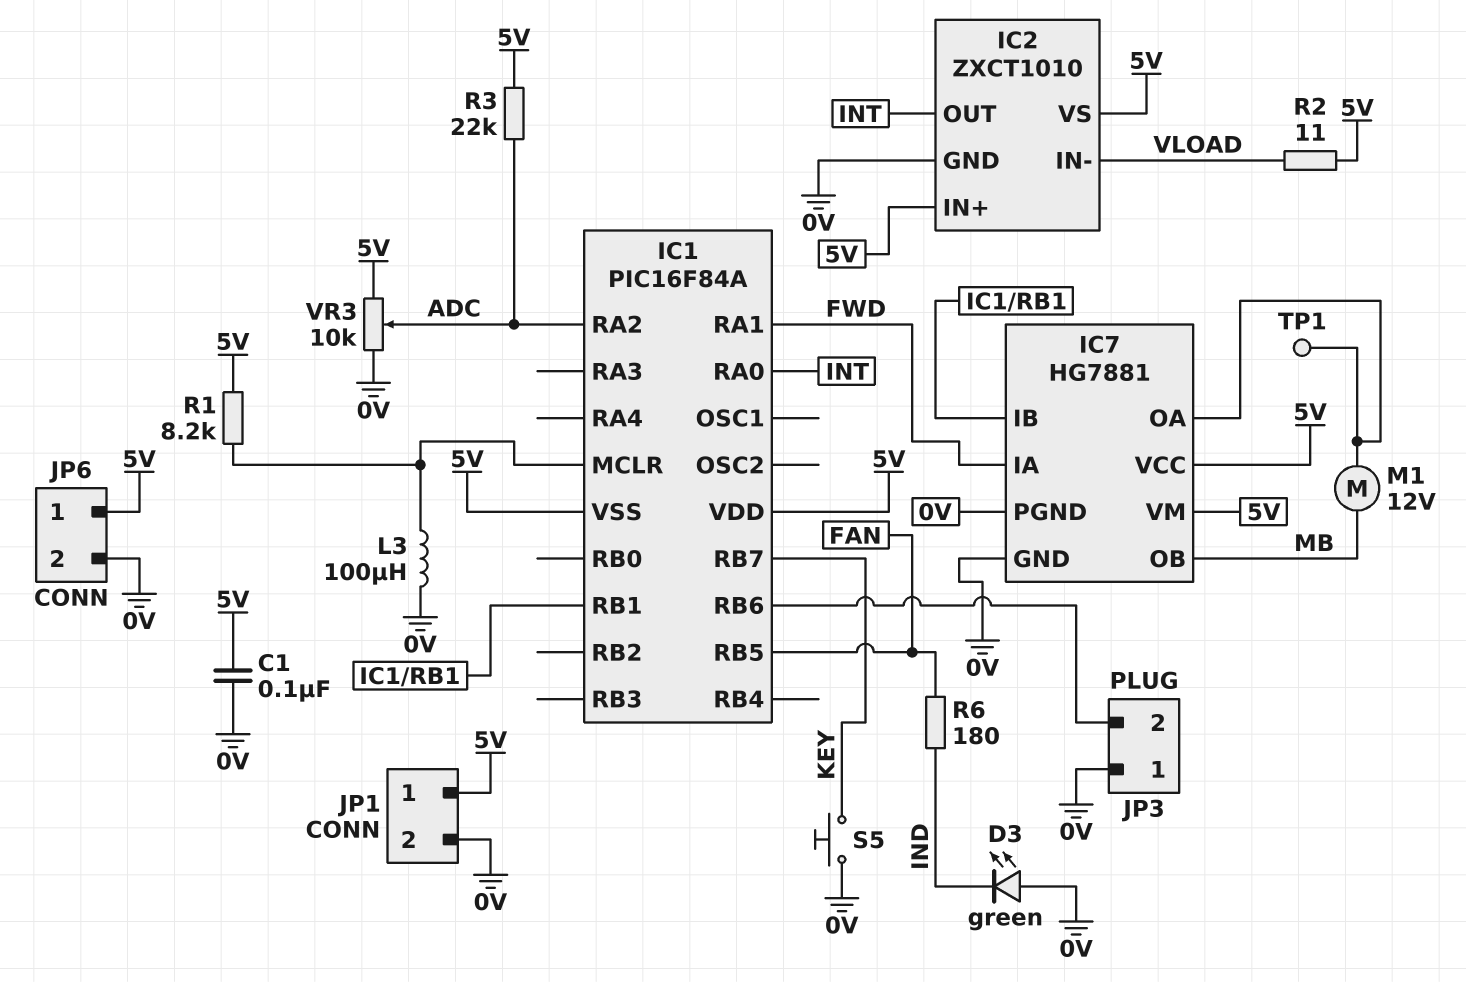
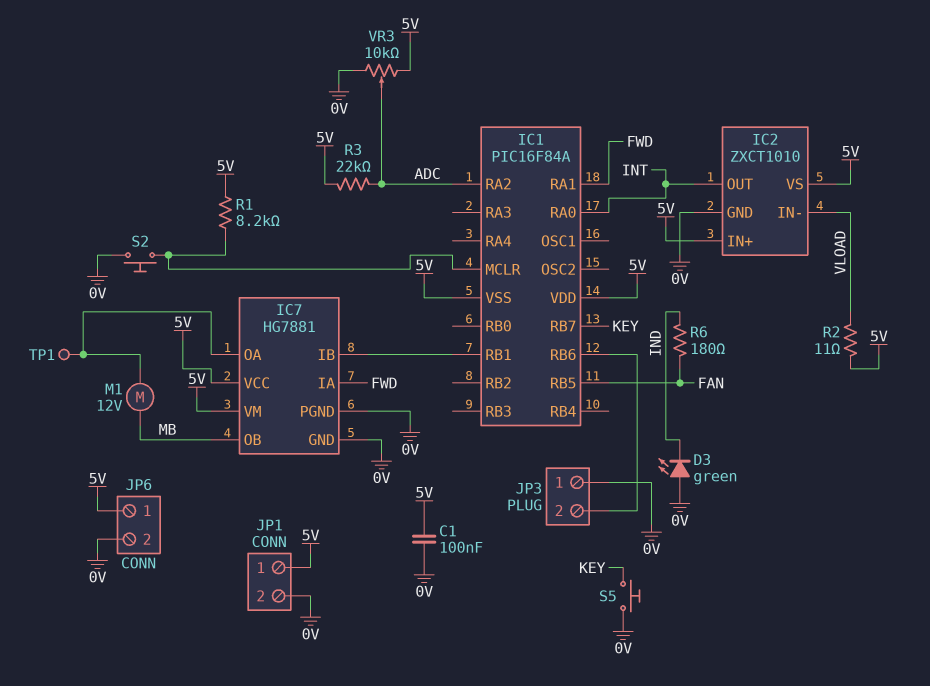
L3: 100uH (0V, IC1/MCLR) -> none
S2: none -> button (0V, IC1/MCLR)

